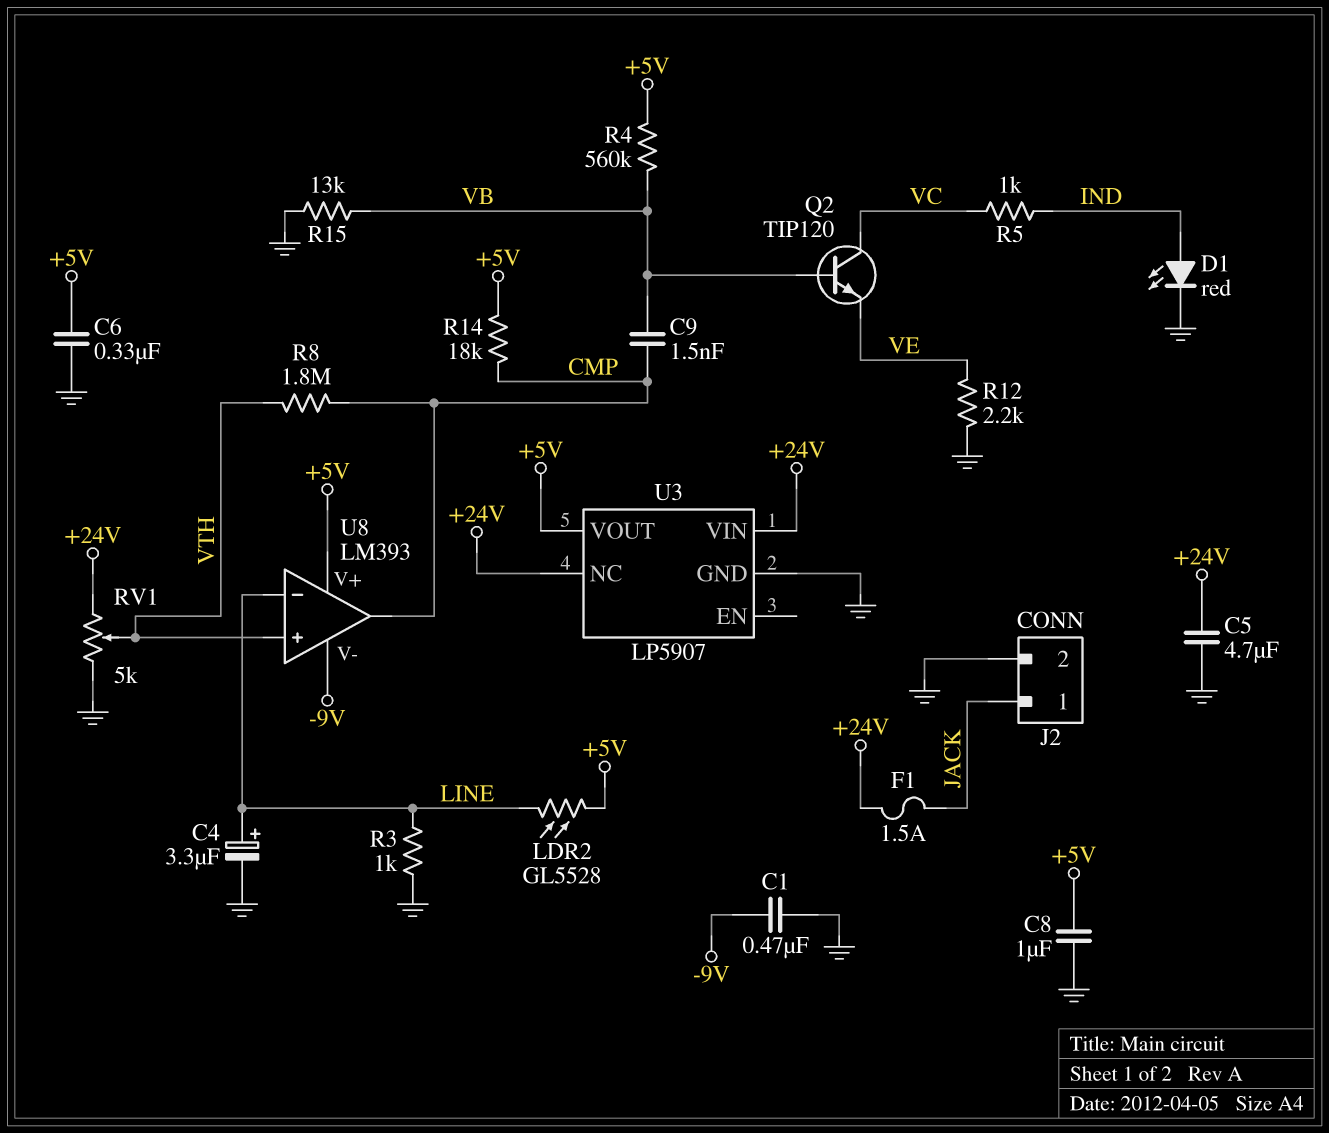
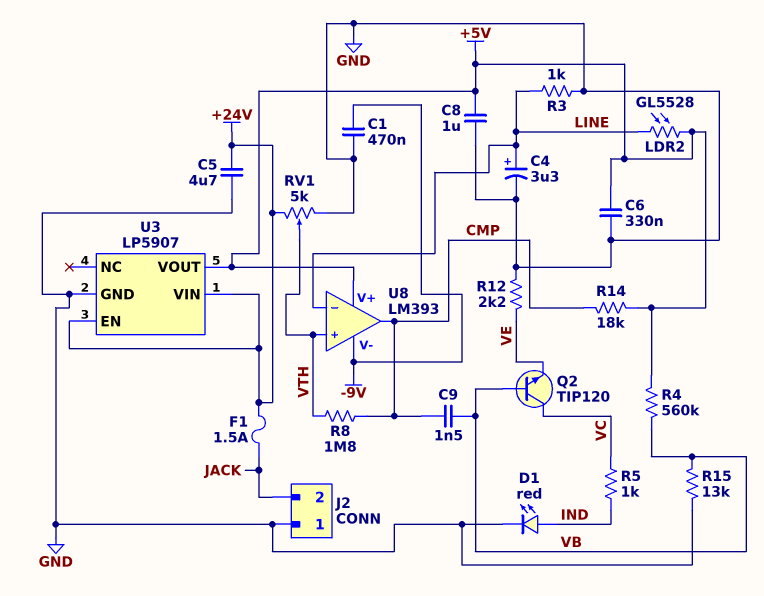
J2 pin 1: JACK -> GND
J2 pin 2: GND -> JACK
U3 pin EN: none -> +24V
U3 pin NC: +24V -> none

